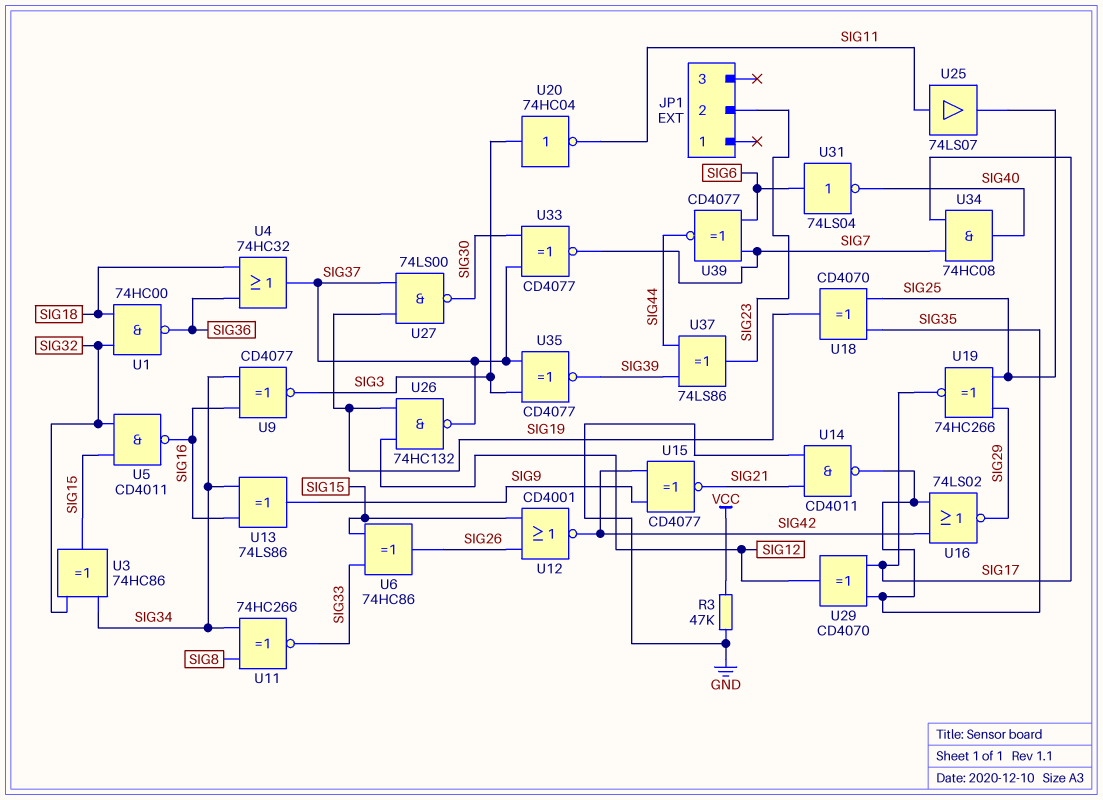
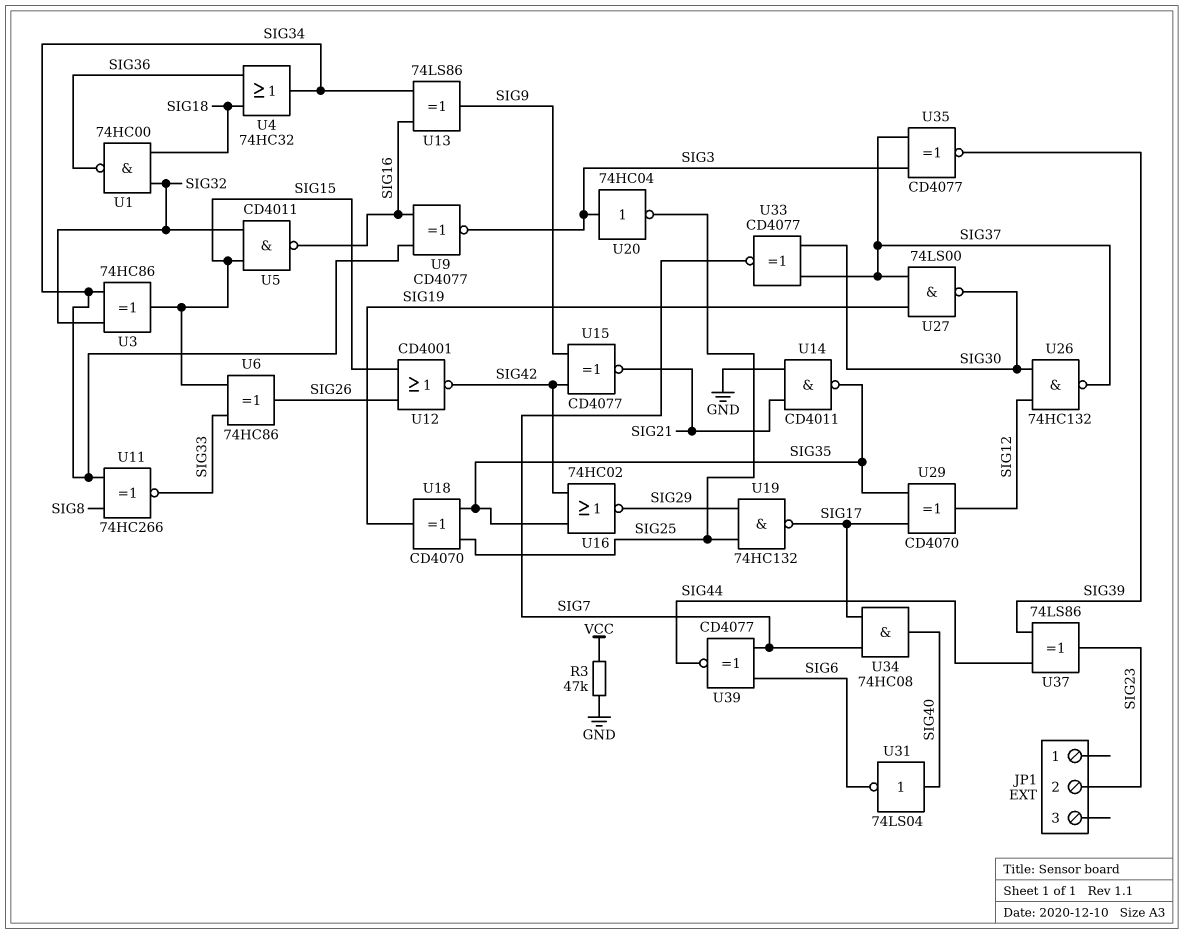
U4: OR 74HC32 (in SIG18, in SIG36, out SIG37) -> OR 74HC32 (in SIG18, in SIG36, out SIG34)
U16: NOR 74LS02 (in SIG35, in SIG42, out SIG29) -> NOR 74HC02 (in SIG35, in SIG42, out SIG29)
U19: XNOR 74HC266 (in SIG25, in SIG29, out SIG17) -> NAND 74HC132 (in SIG25, in SIG29, out SIG17)
U20: NOT 74HC04 (in SIG3, out SIG11) -> NOT 74HC04 (in SIG3, out SIG25)
U25: buffer 74LS07 (in SIG11, out SIG25) -> none
U26: NAND 74HC132 (in SIG12, in SIG19, out SIG37) -> NAND 74HC132 (in SIG12, in SIG30, out SIG37)
U31: NOT 74LS04 (in SIG6, out SIG40) -> NOT 74LS04 (in SIG40, out SIG6)

